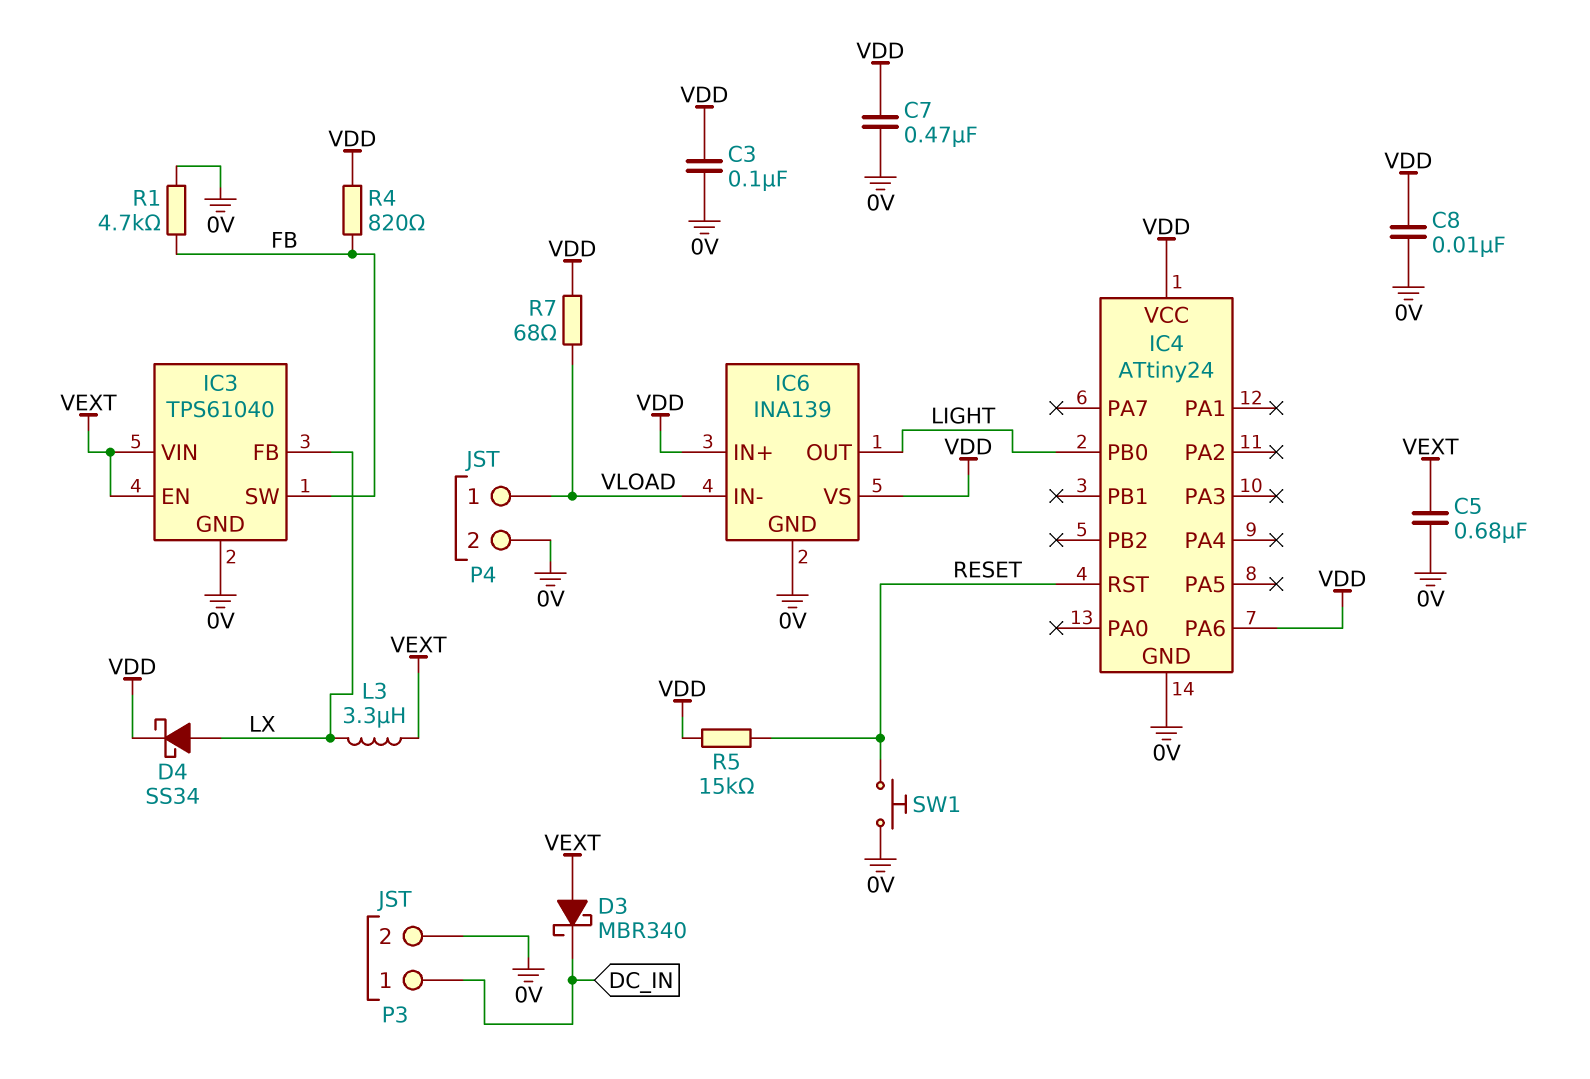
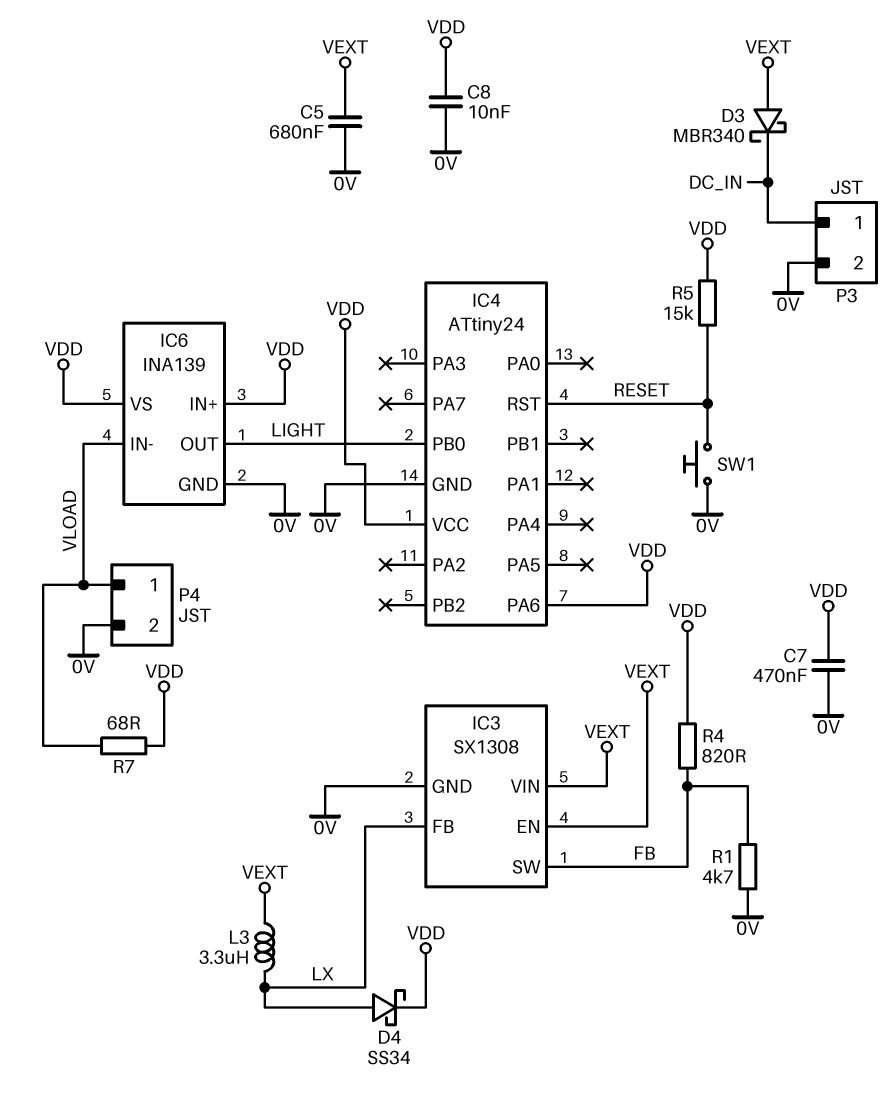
C3: 100nF (0V, VDD) -> none
IC3: TPS61040 -> SX1308

